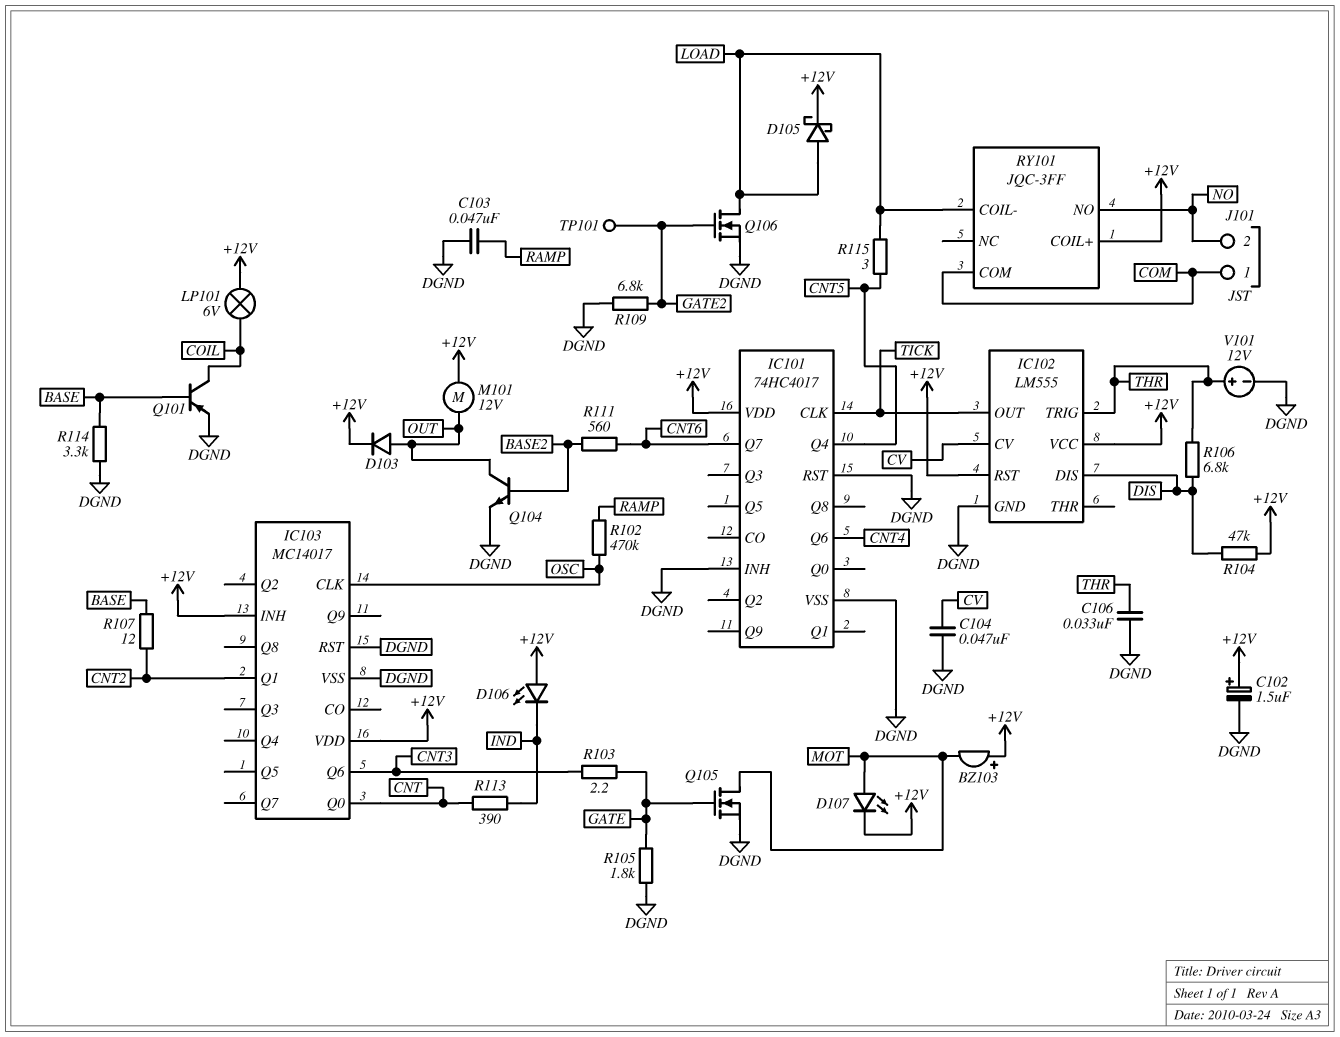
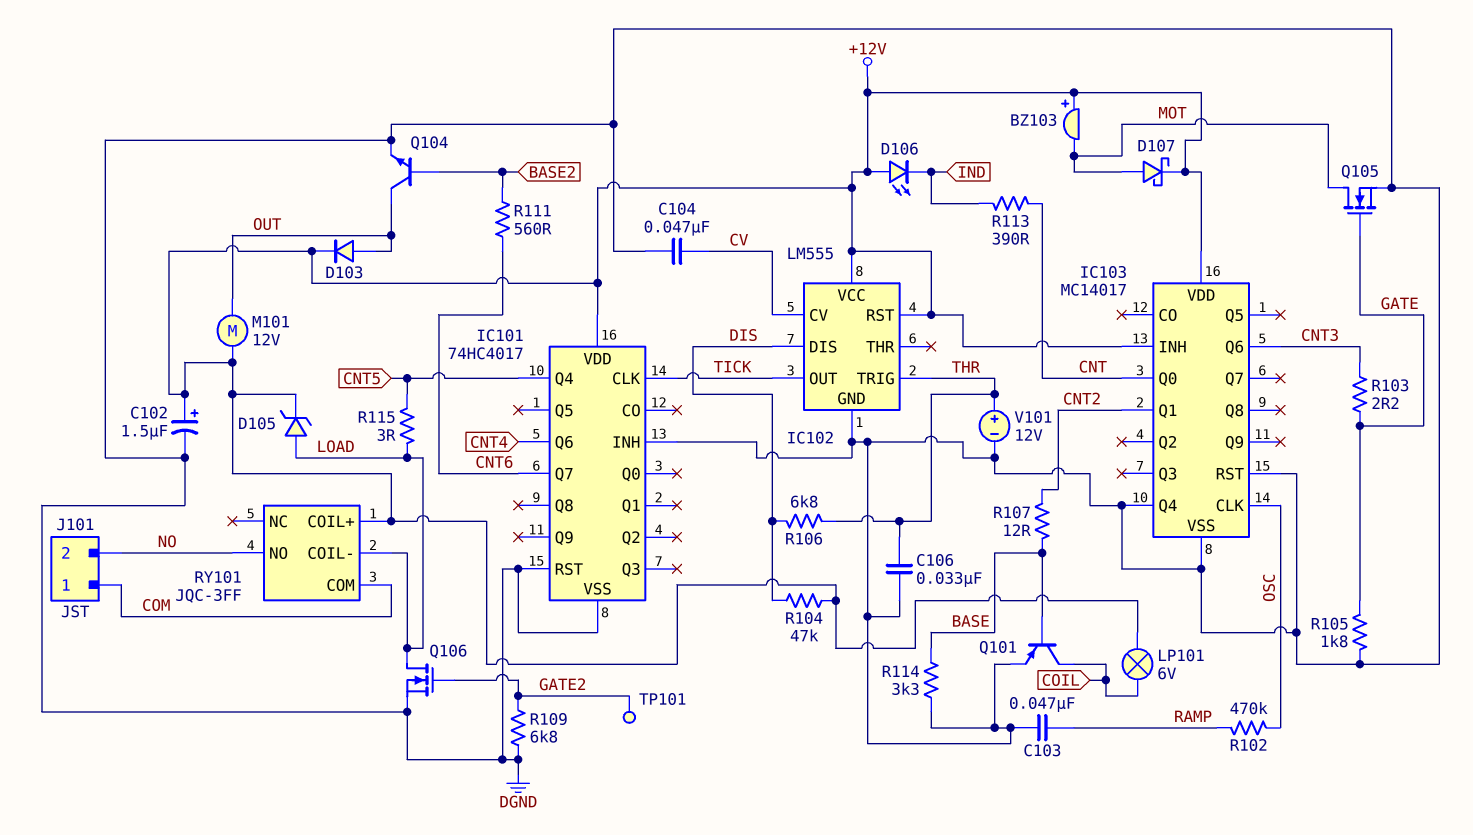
D105: schottky (A LOAD, K +12V) -> zener (A LOAD, K +12V)
D107: LED (A MOT, K +12V) -> schottky (A MOT, K +12V)
IC103 pin Q4: none -> DGND

